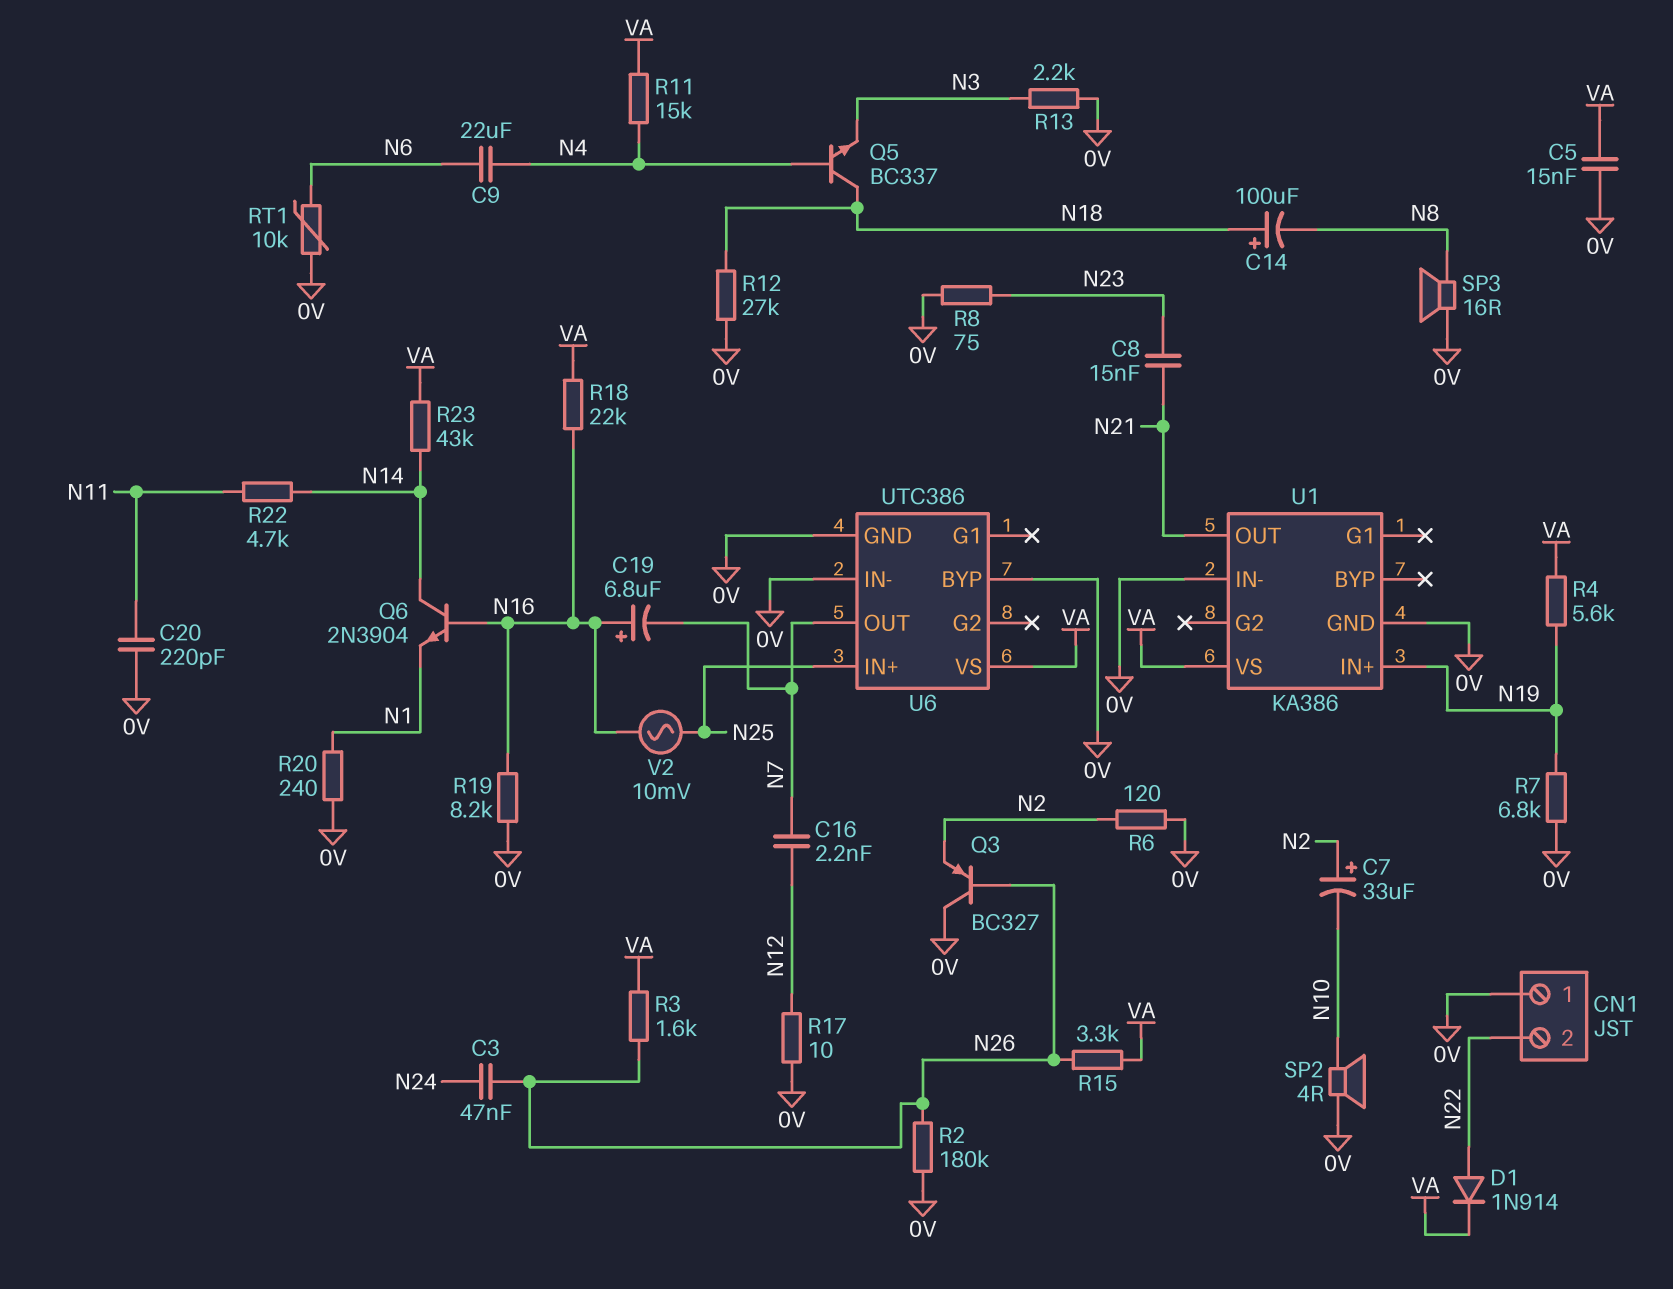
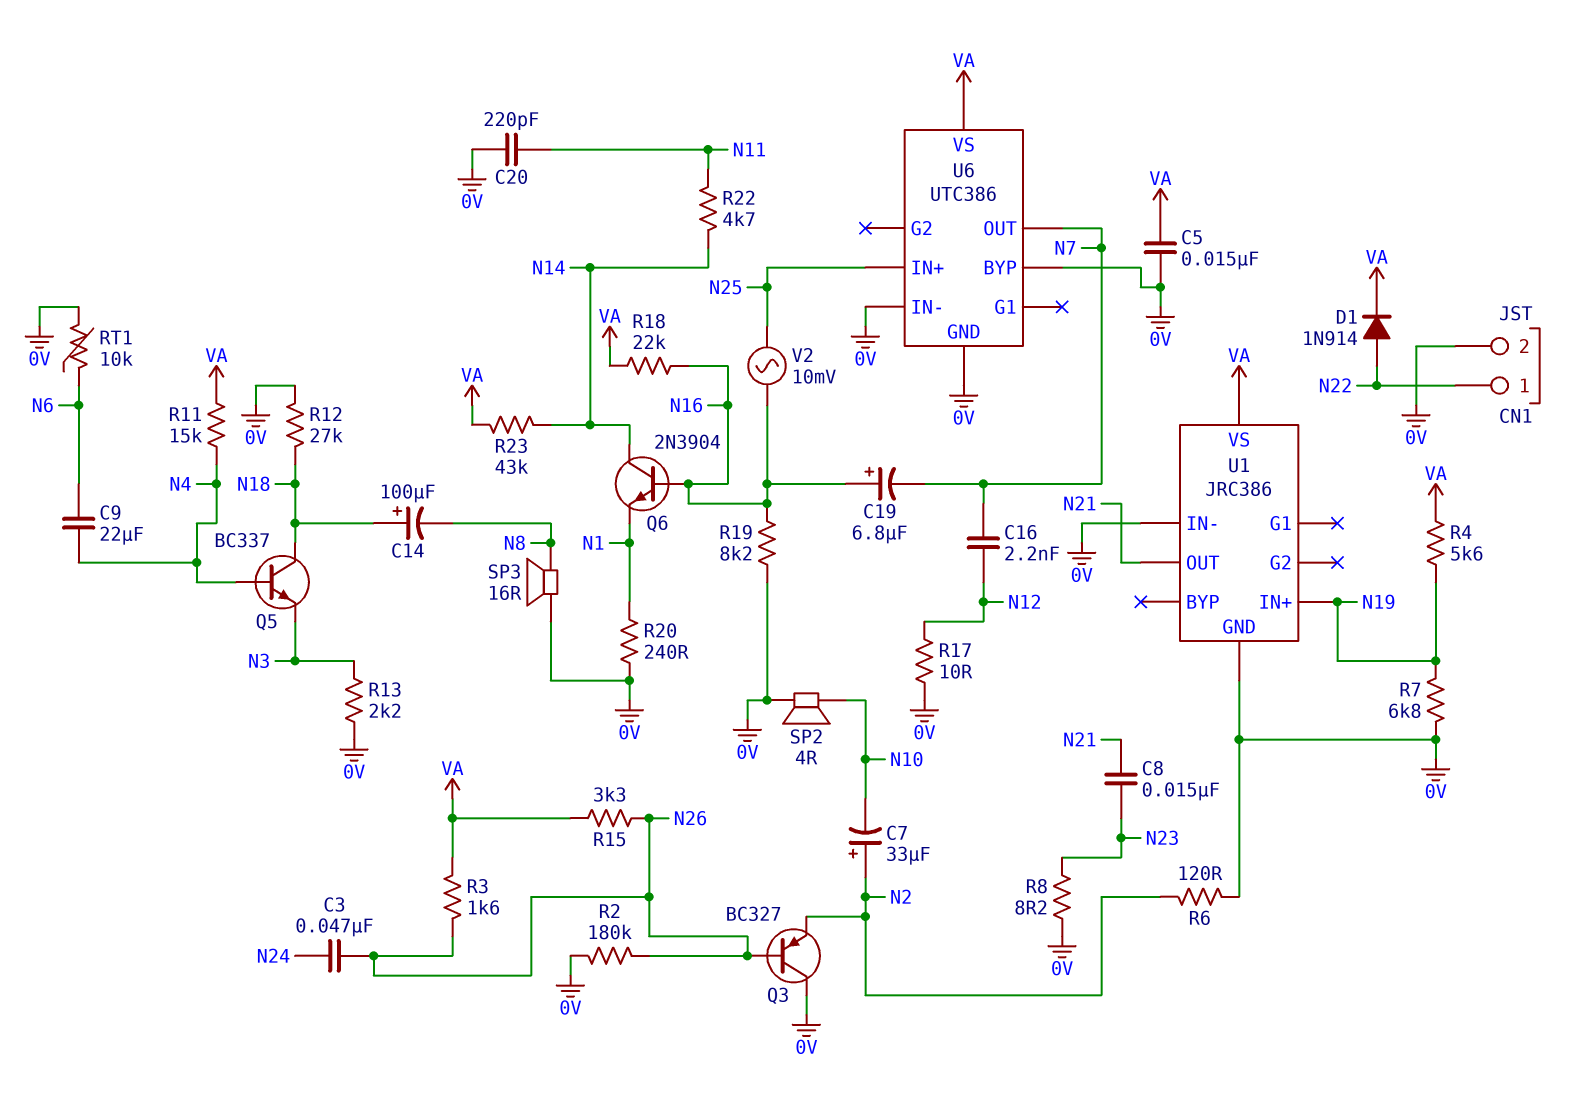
CN1 pin 1: 0V -> N22
CN1 pin 2: N22 -> 0V
R8: 75 (0V, N23) -> 8.2 (0V, N23)
U1: KA386 -> JRC386

